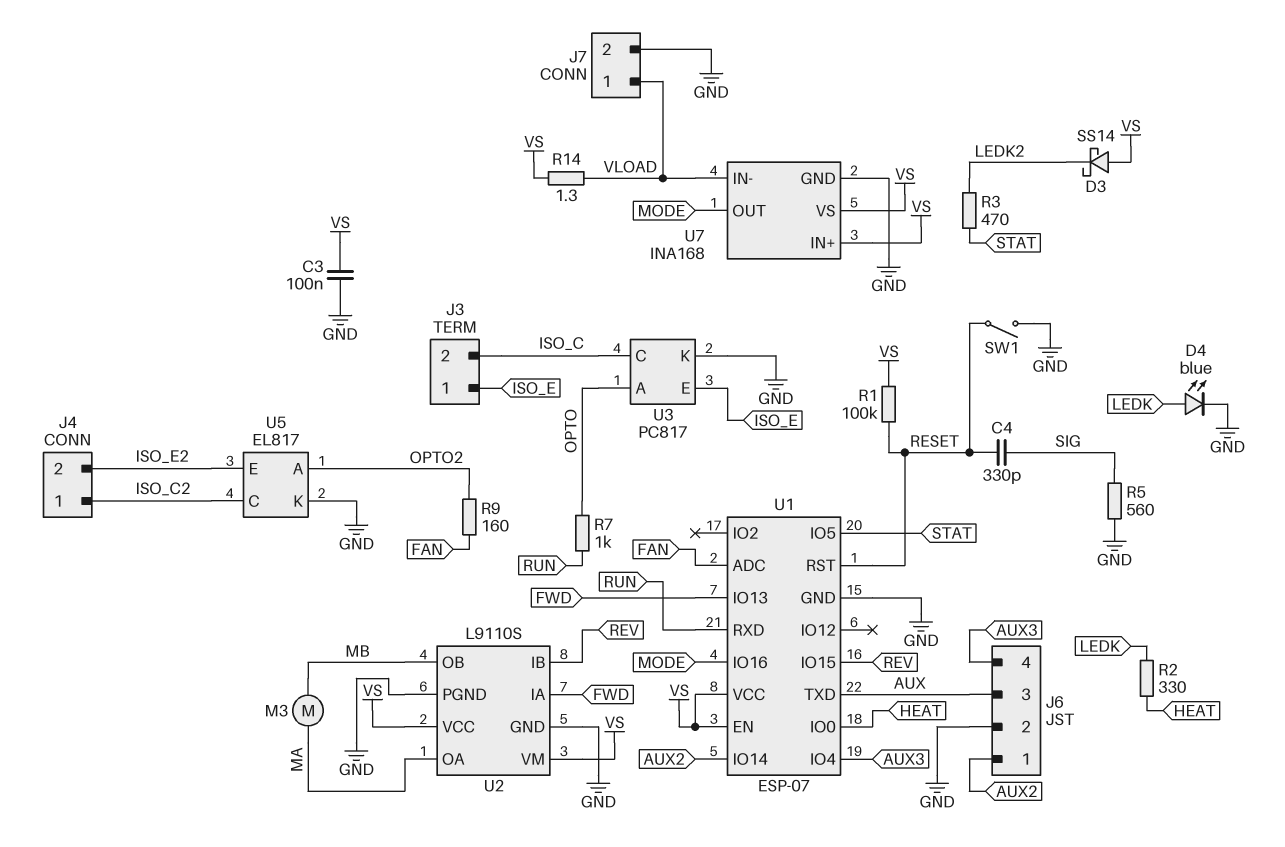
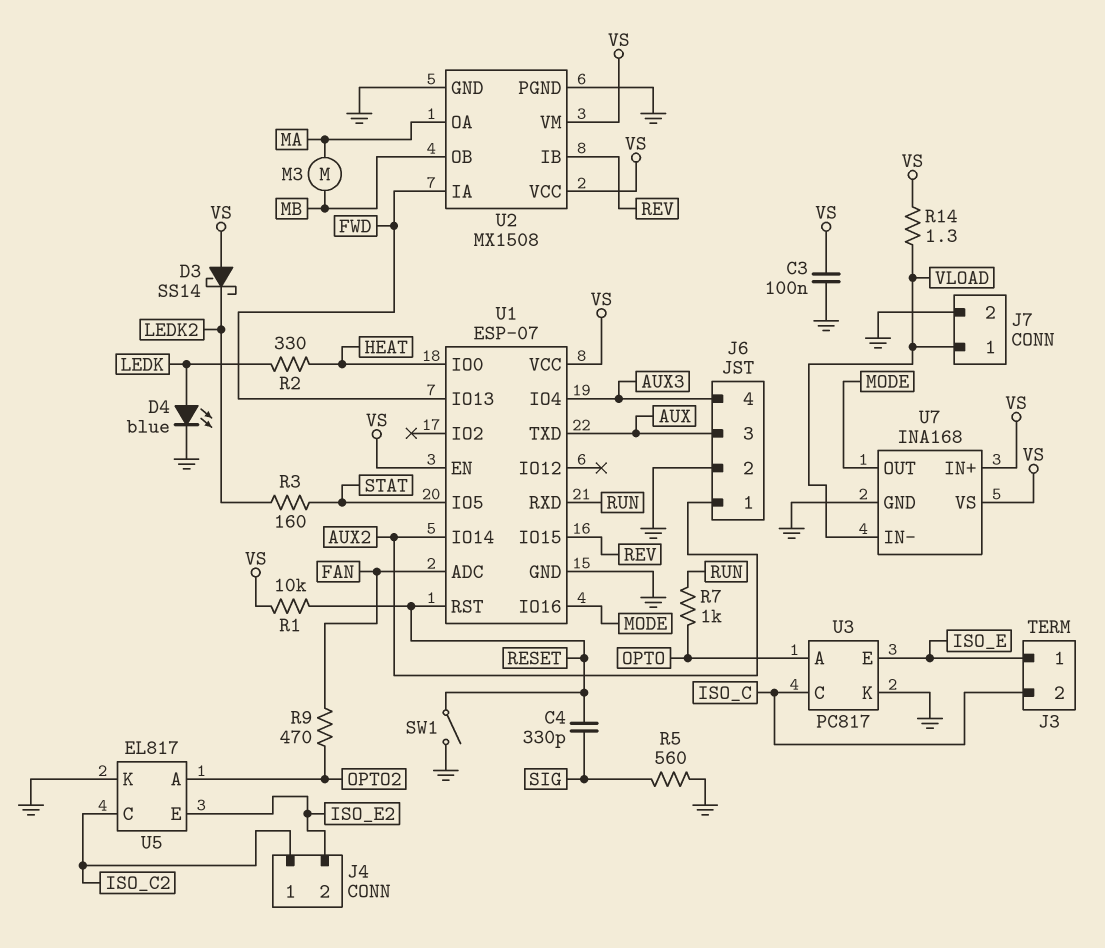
R1: 100k (RESET, VS) -> 10k (RESET, VS)
R3: 470 (LEDK2, STAT) -> 160 (LEDK2, STAT)
R9: 160 (FAN, OPTO2) -> 470 (FAN, OPTO2)
U2: L9110S -> MX1508

